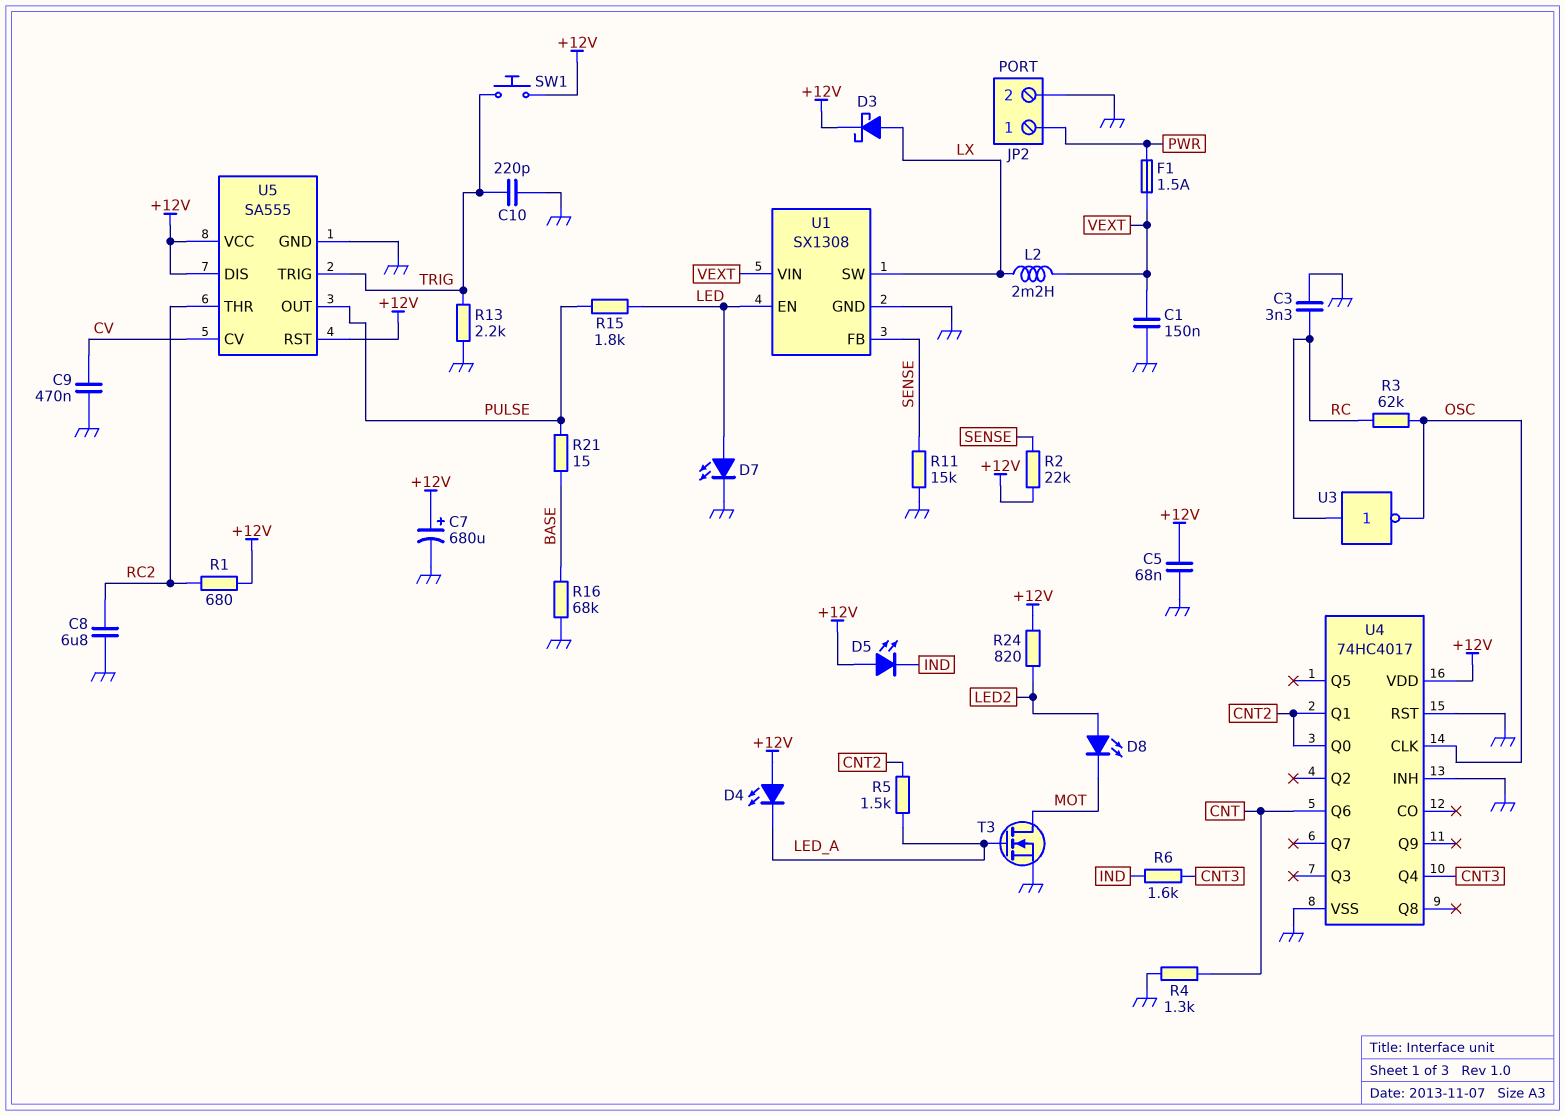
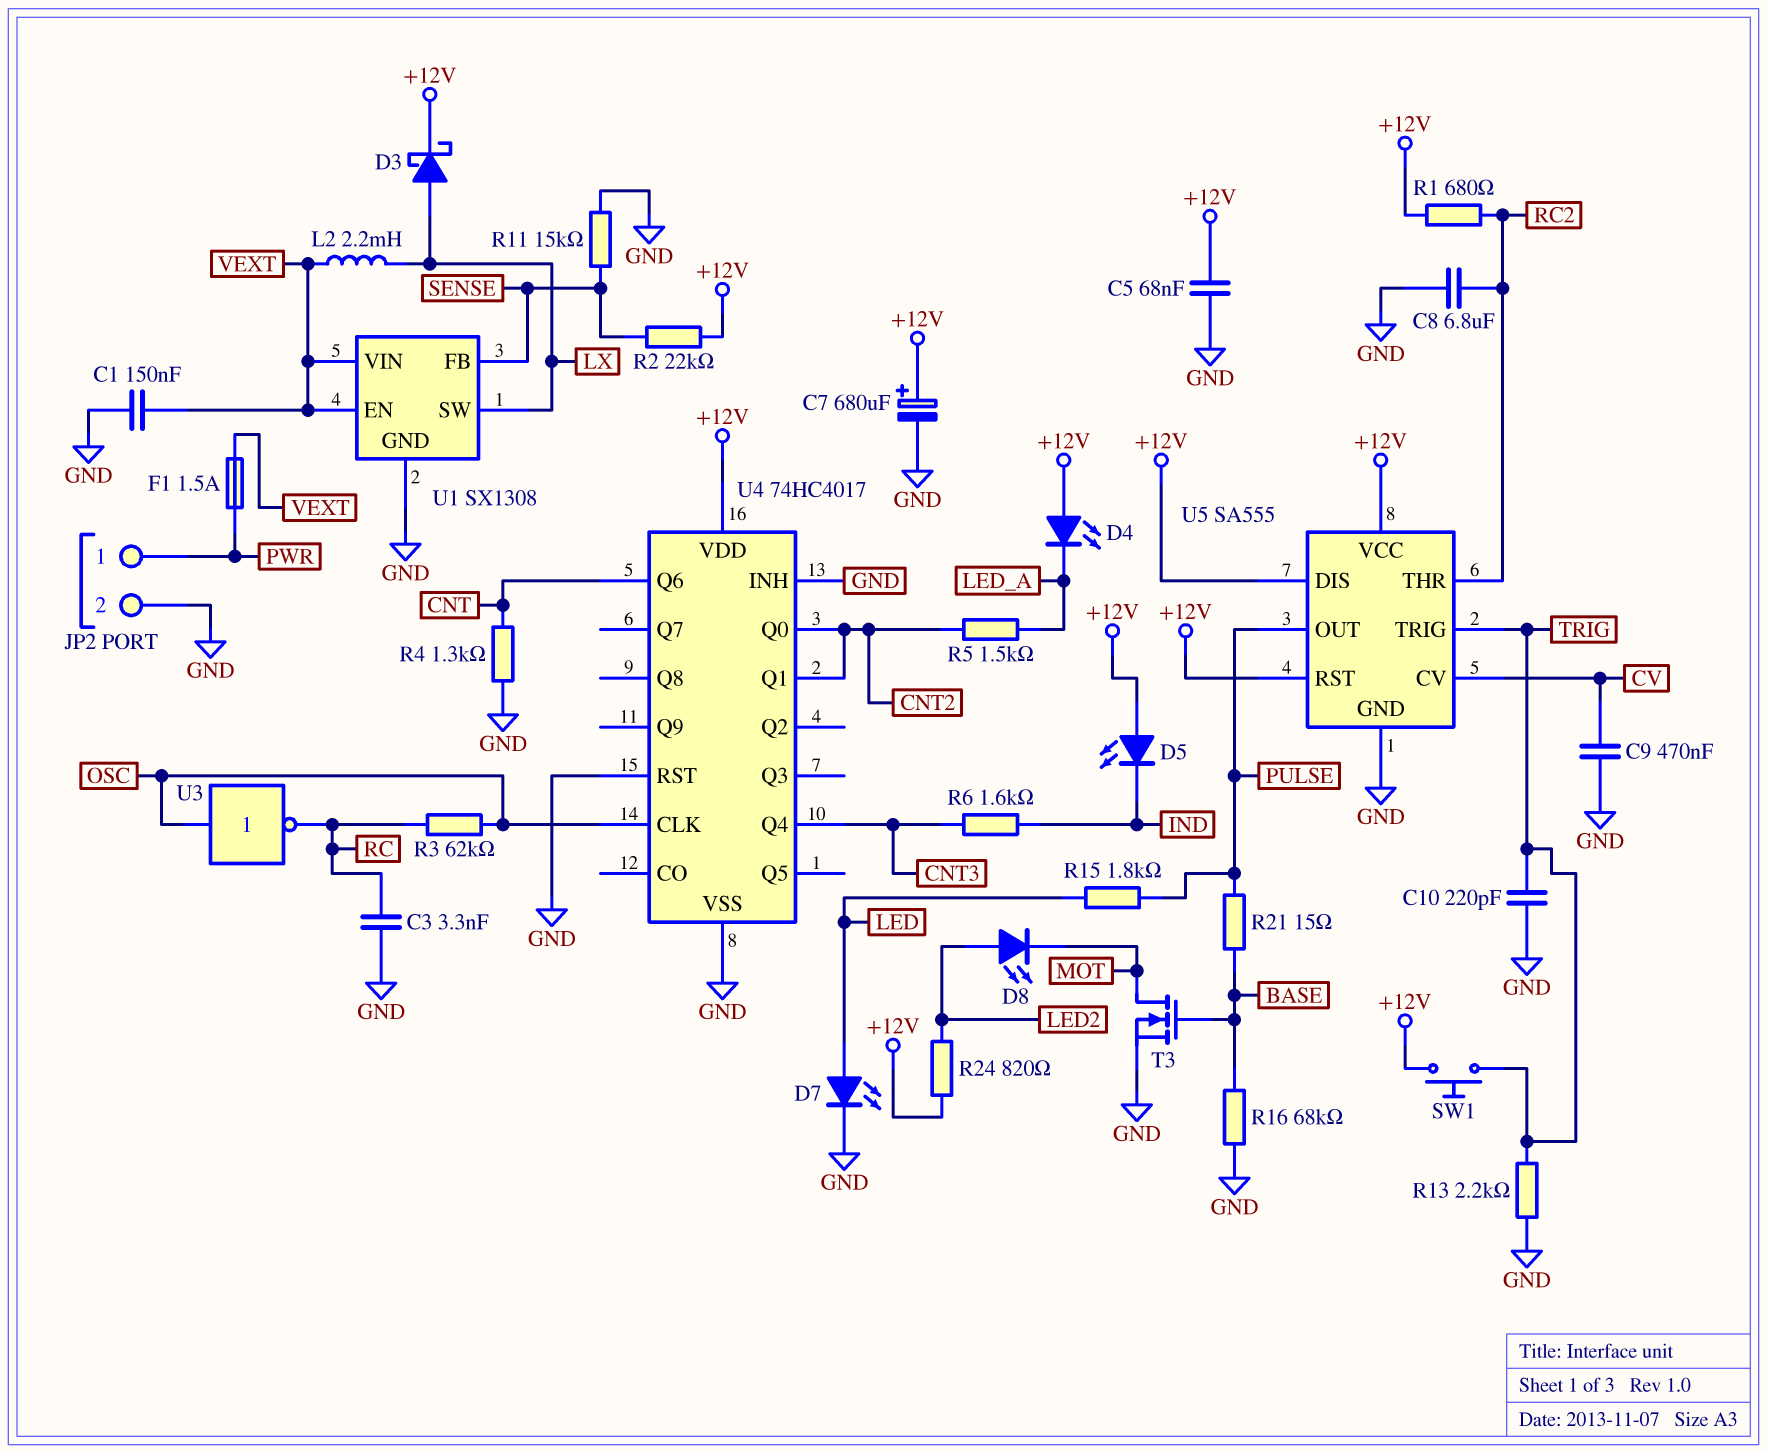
T3: NMOS (G LED_A, D MOT, S GND) -> NMOS (G BASE, D MOT, S GND)
U1 pin EN: LED -> VEXT
U3: NOT (in RC, out OSC) -> NOT (in OSC, out RC)

